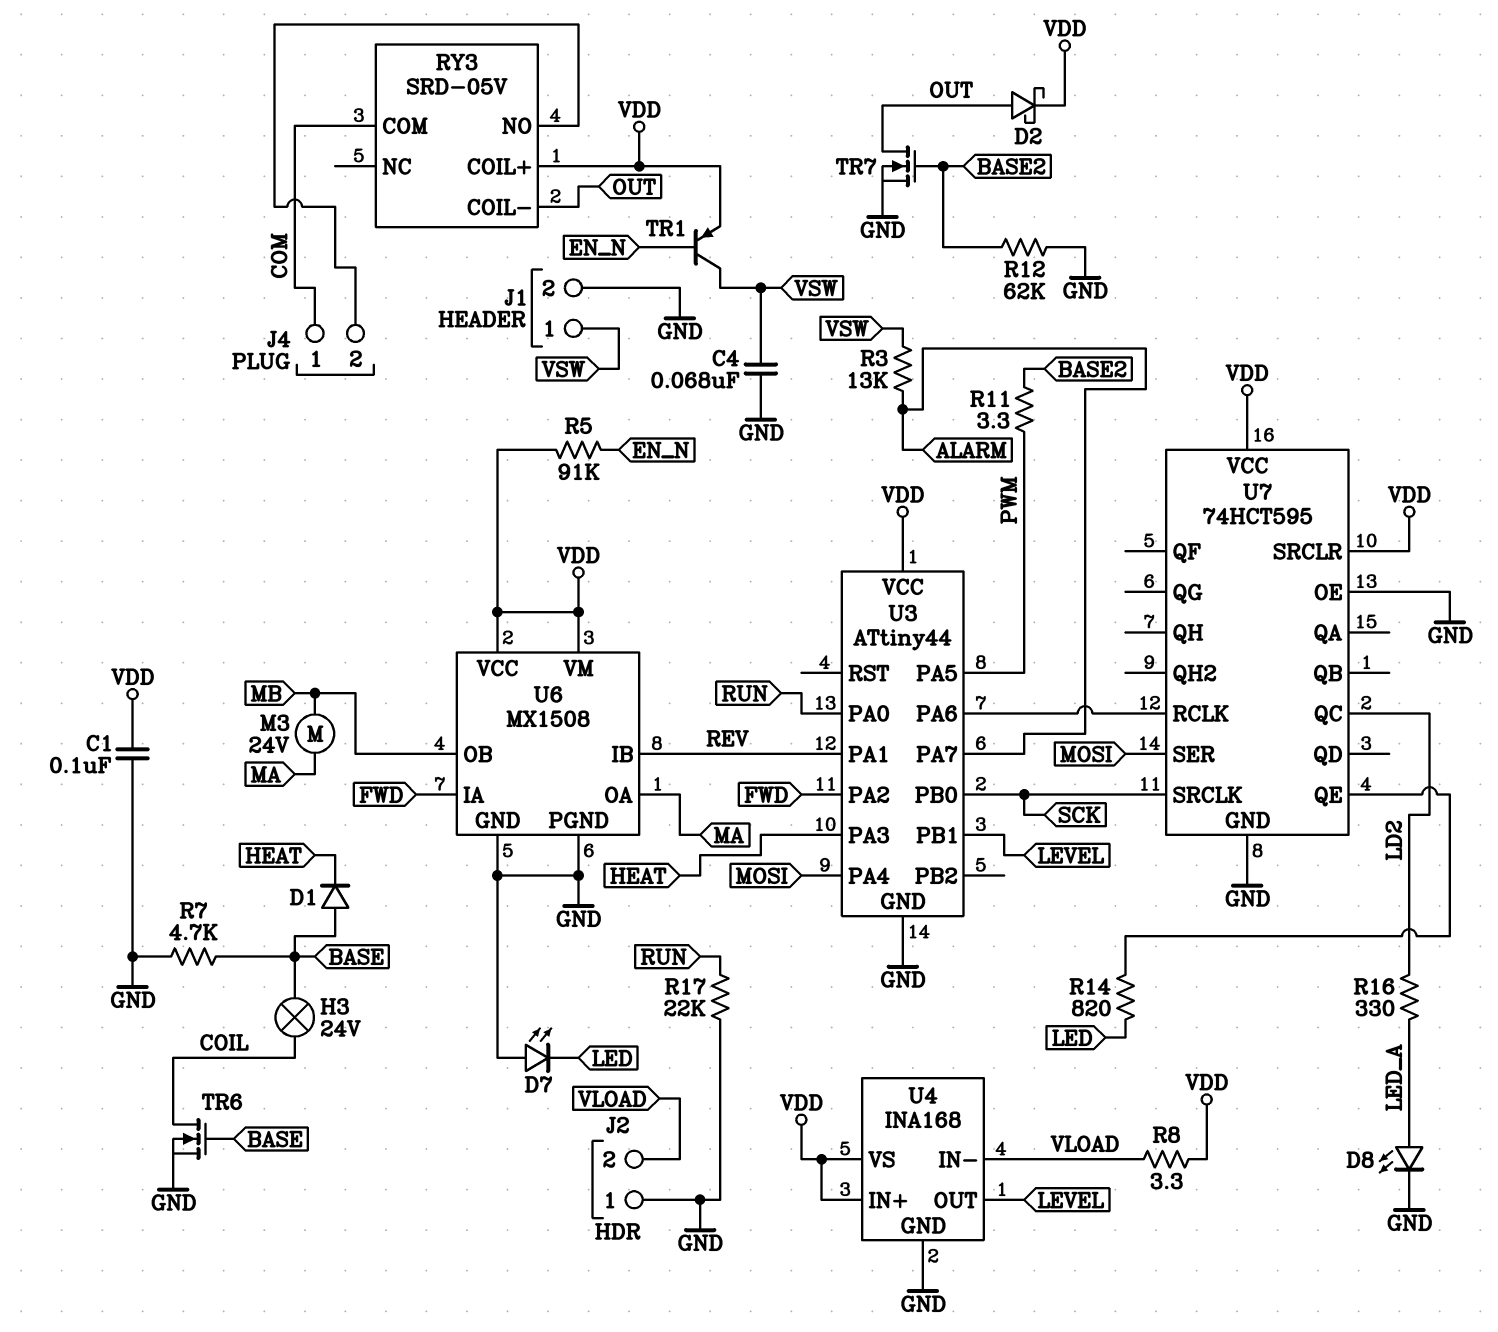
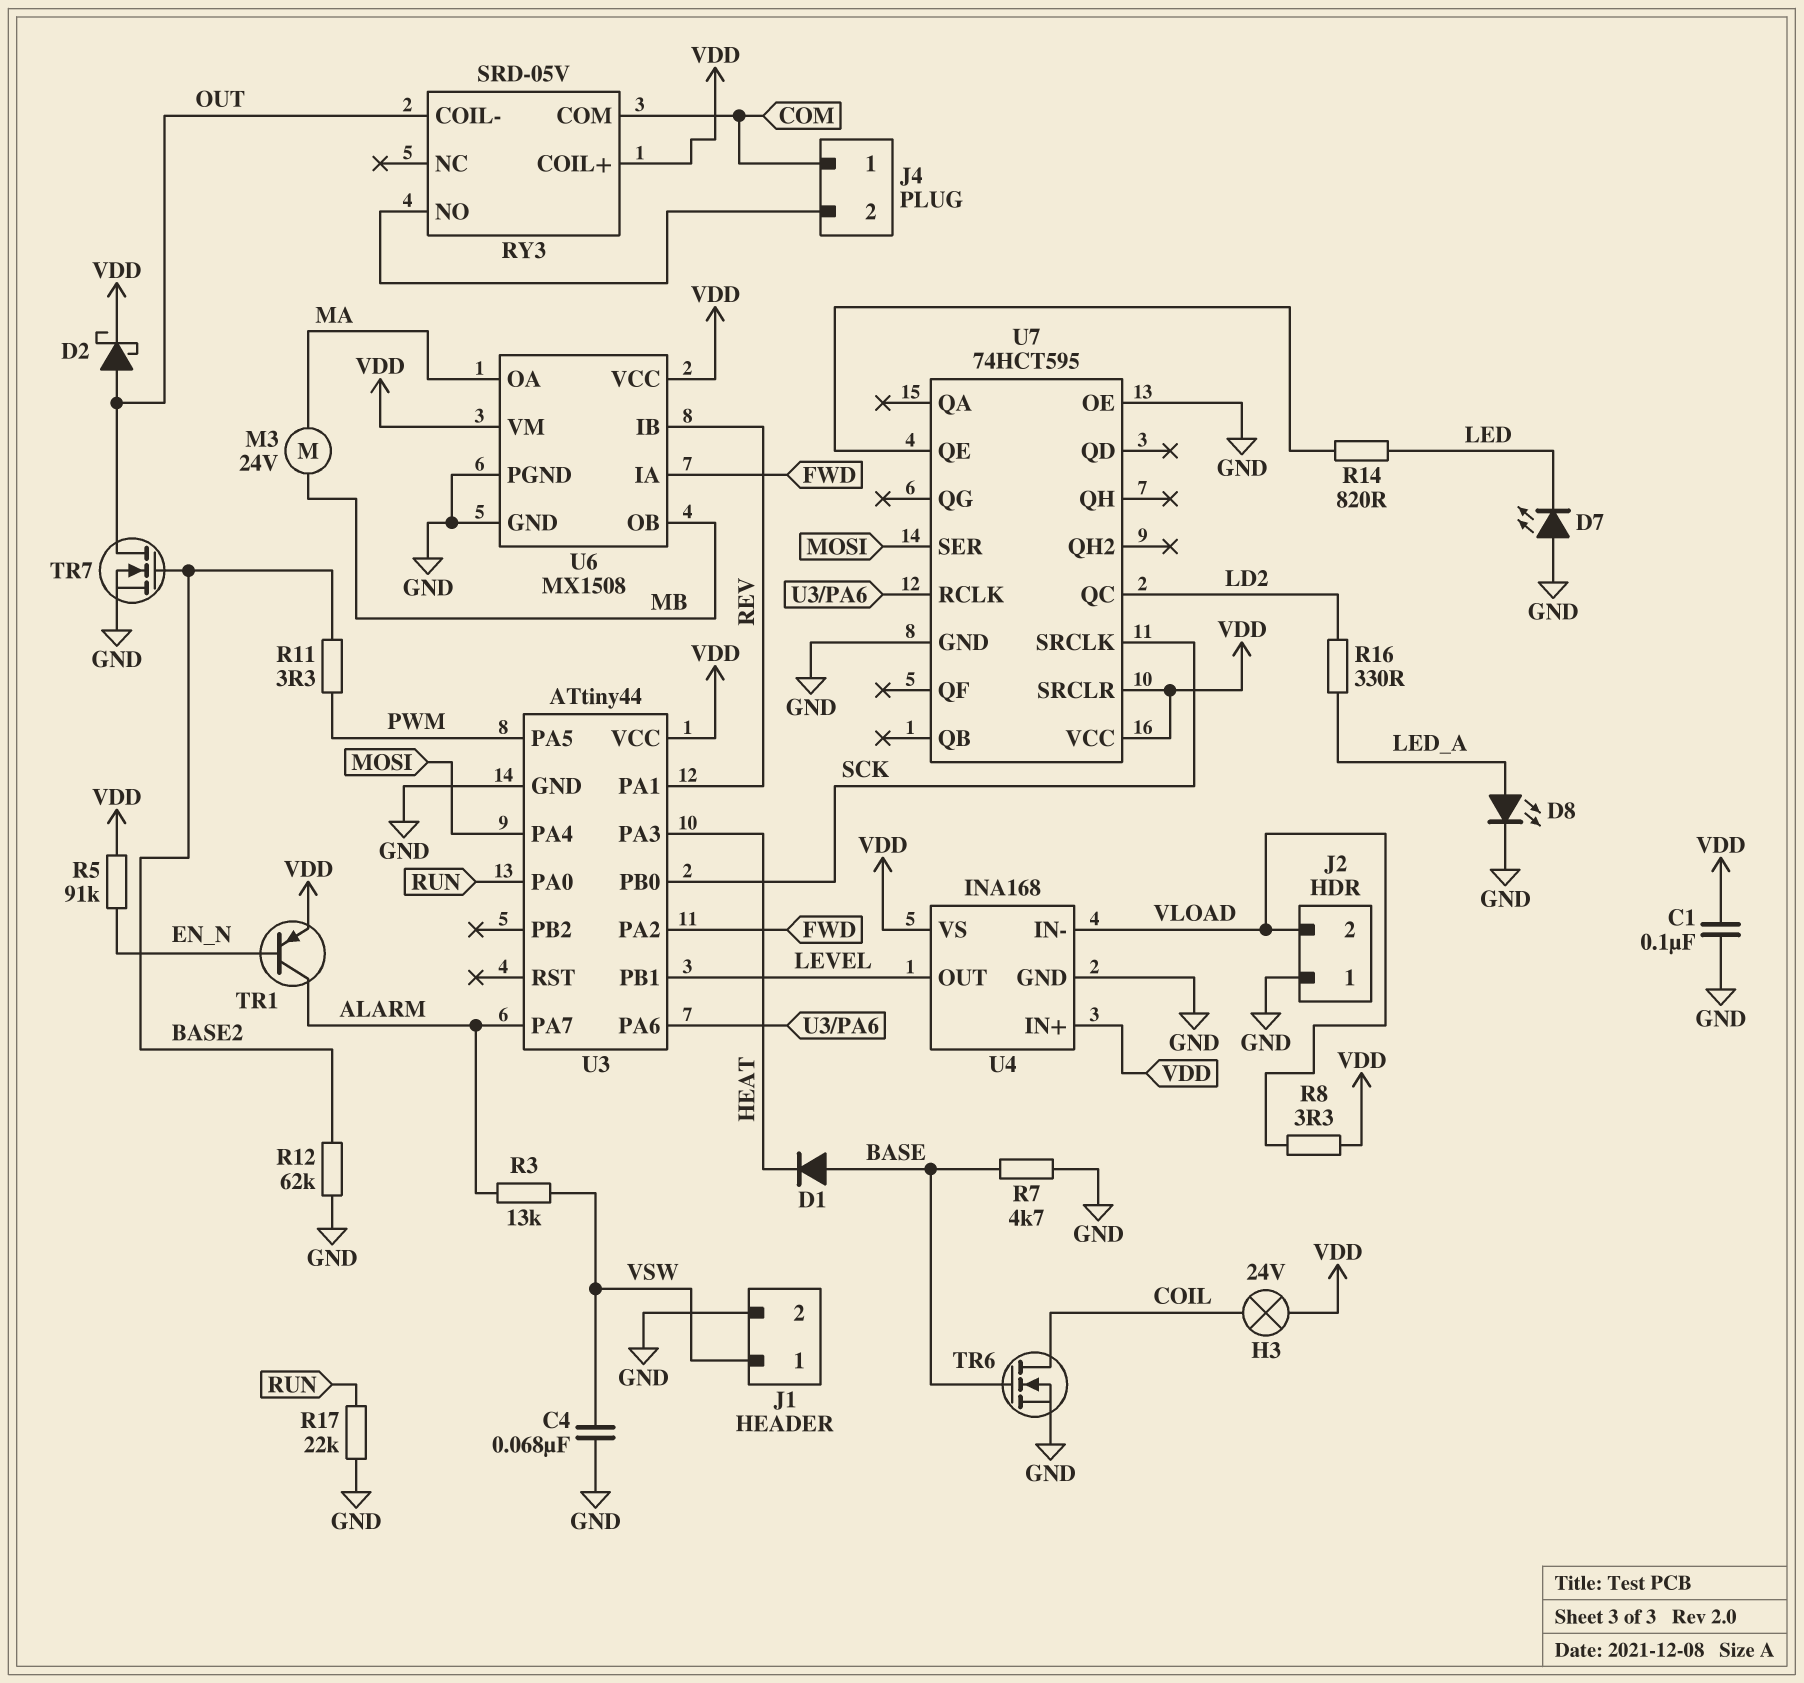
H3: lamp 24V (BASE, COIL) -> lamp 24V (COIL, VDD)
TR1: PNP (B EN_N, C VSW, E VDD) -> PNP (B EN_N, C ALARM, E VDD)

